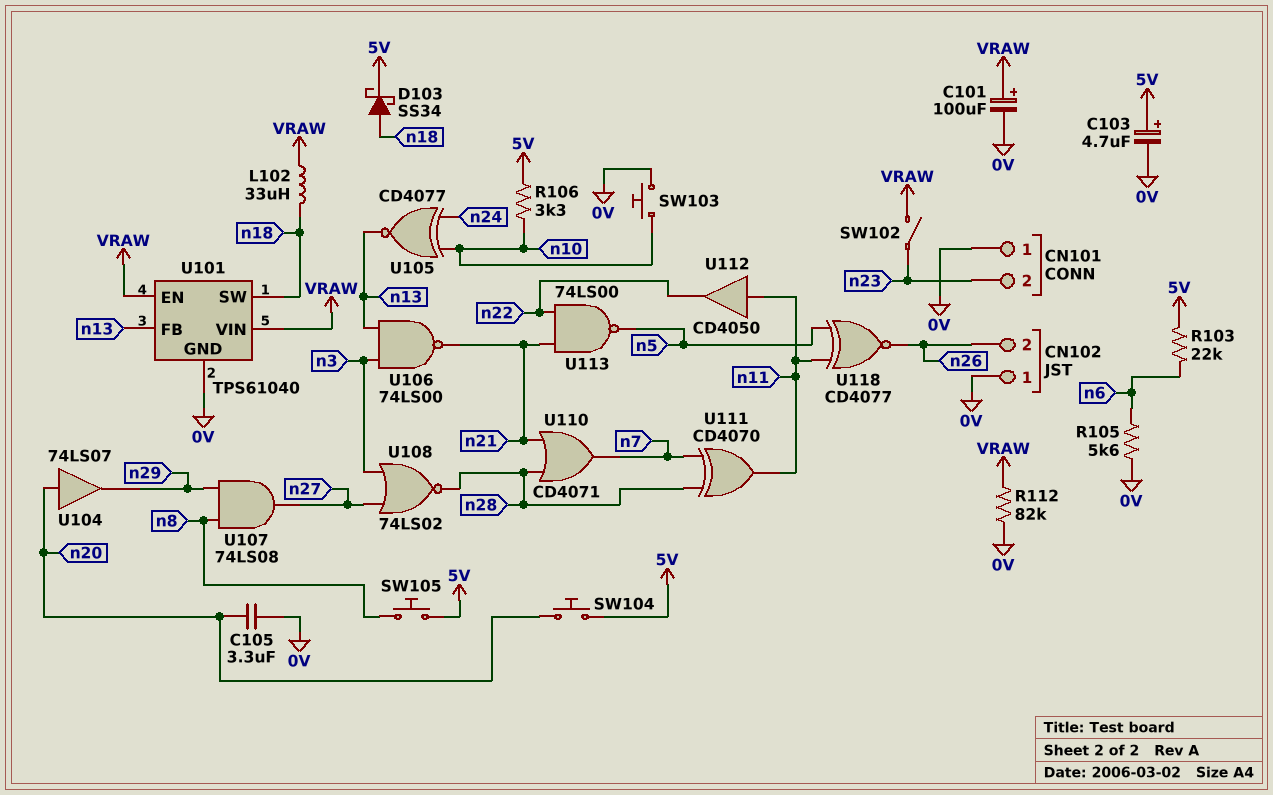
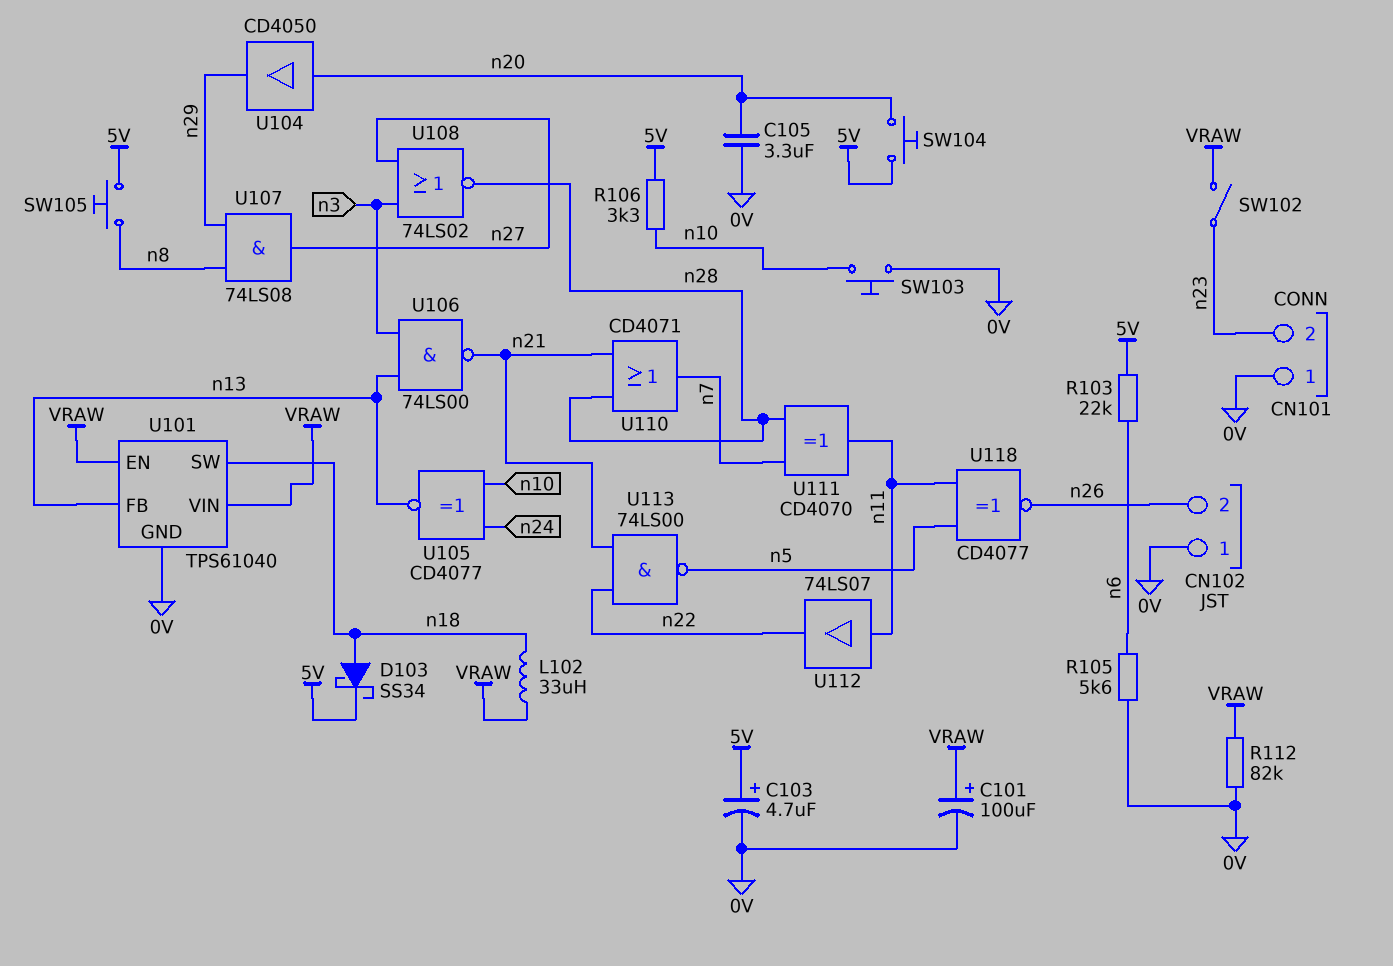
U104: buffer 74LS07 (in n20, out n29) -> buffer CD4050 (in n20, out n29)
U112: buffer CD4050 (in n11, out n22) -> buffer 74LS07 (in n11, out n22)

